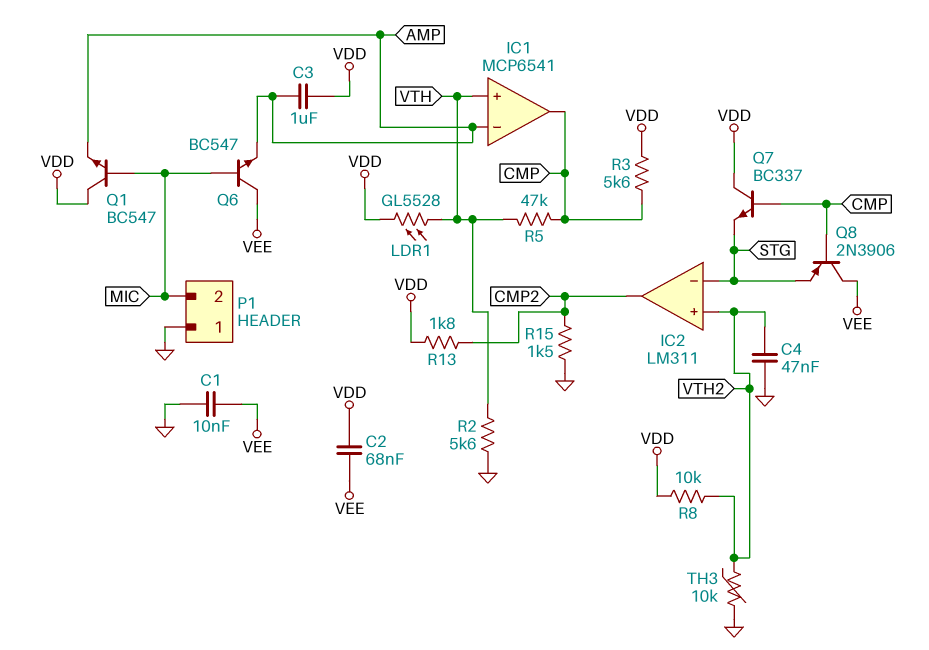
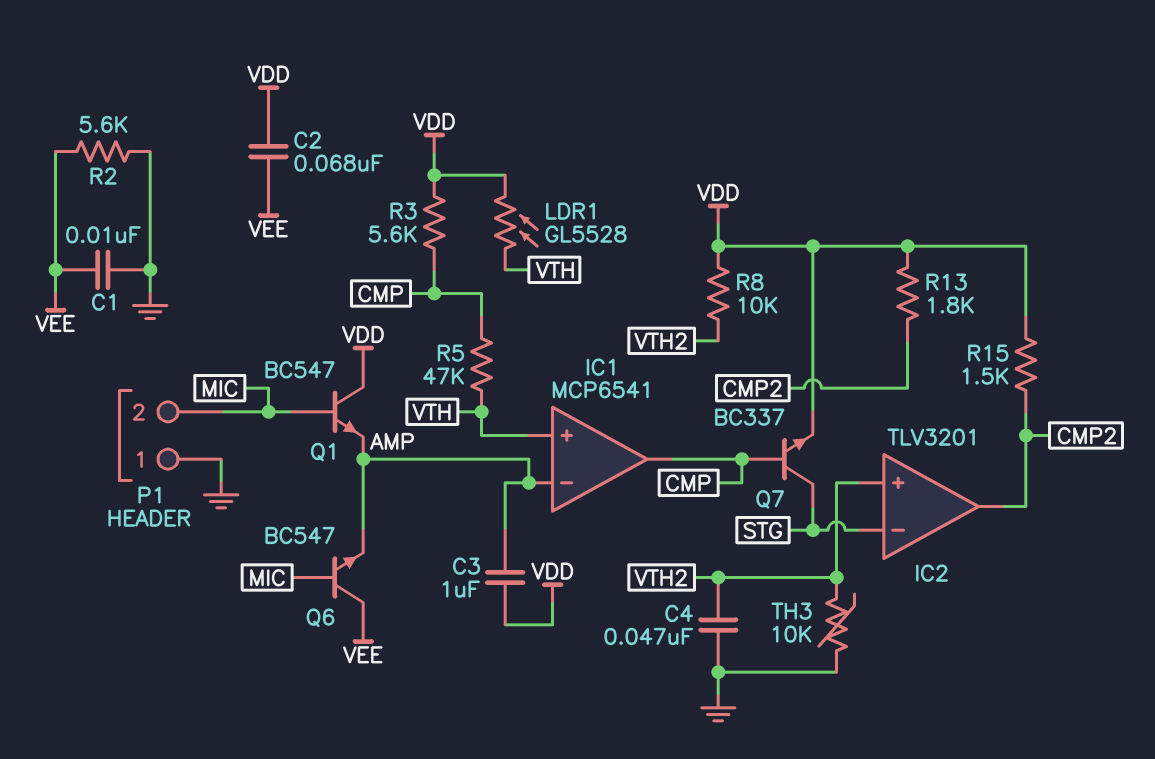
IC2: LM311 -> TLV3201
Q7: NPN BC337 (B CMP, C VDD, E STG) -> NPN BC337 (B CMP, C STG, E VDD)
Q8: PNP 2N3906 (B CMP, C VEE, E STG) -> none
R2: 5.6k (GND, VTH) -> 5.6k (GND, VEE)
R15: 1.5k (CMP2, GND) -> 1.5k (CMP2, VDD)

